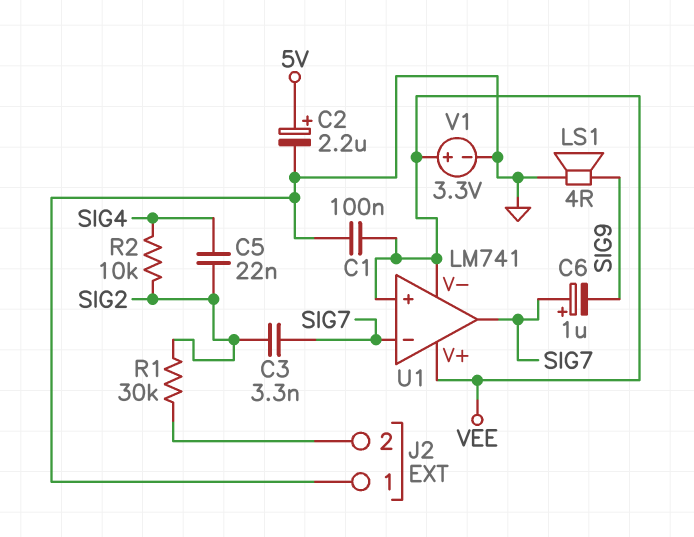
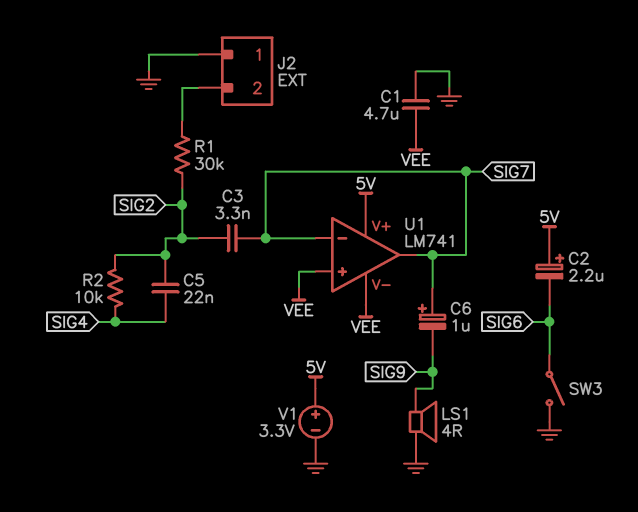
C1: 100nF (GND, VEE) -> 4.7uF (GND, VEE)
C2: 2.2uF (plus 5V, minus GND) -> 2.2uF (plus 5V, minus SIG6)
SW3: none -> switch (GND, SIG6)
U1 pin V+: VEE -> 5V
V1: 3.3V (plus VEE, minus GND) -> 3.3V (plus 5V, minus GND)

